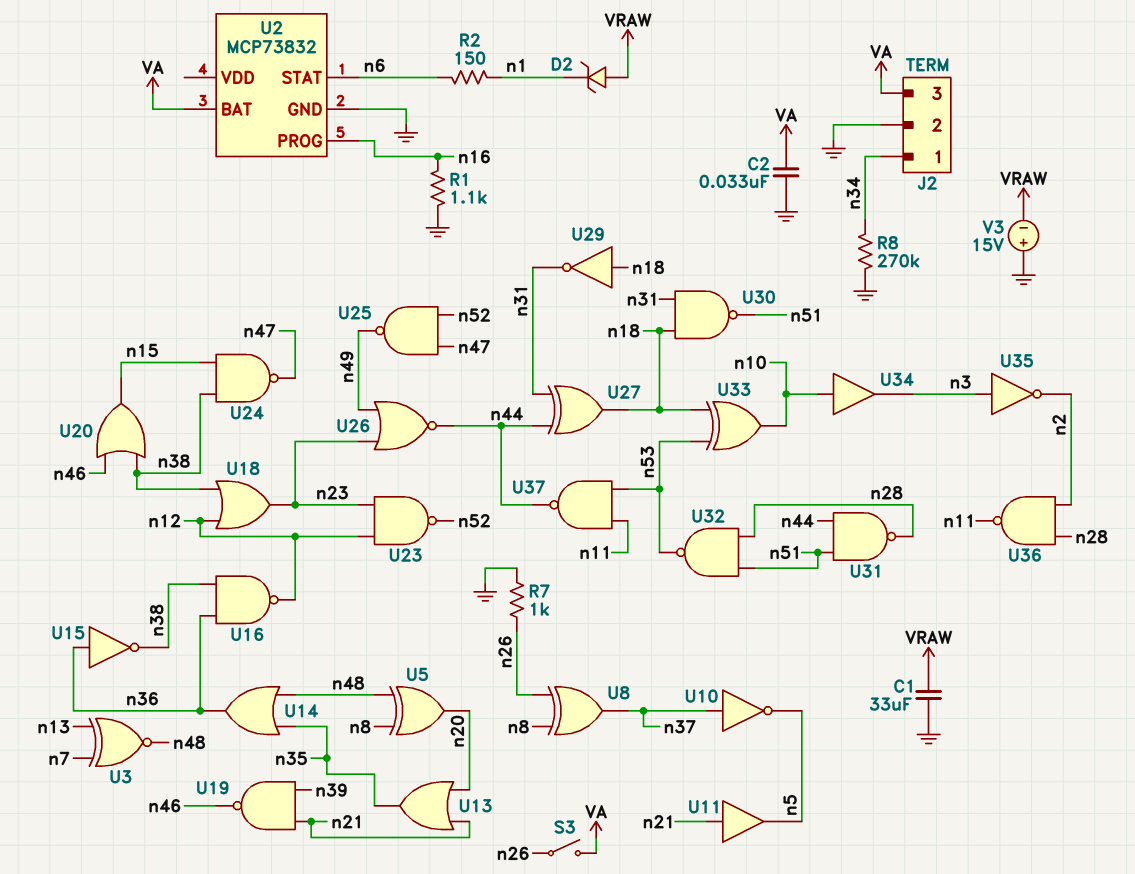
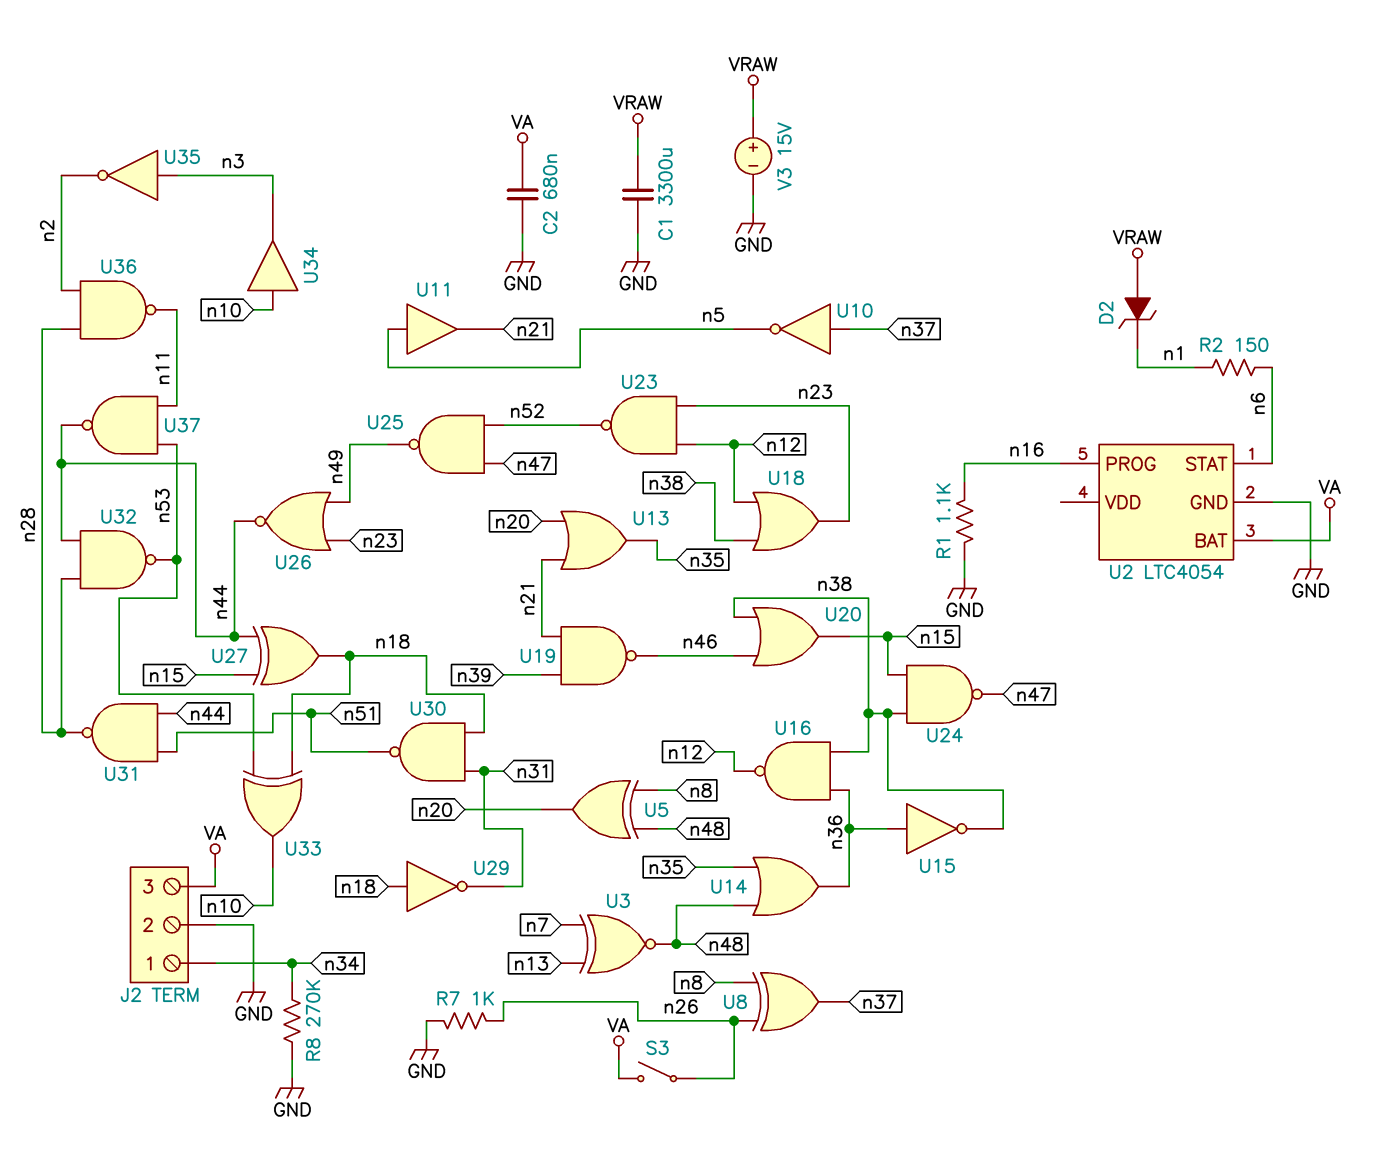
C1: 33uF (GND, VRAW) -> 3300uF (GND, VRAW)
C2: 33nF (GND, VA) -> 680nF (GND, VA)
U2: MCP73832 -> LTC4054
U11: buffer (in n21, out n5) -> buffer (in n5, out n21)
U27: XOR (in n31, in n44, out n18) -> XOR (in n15, in n44, out n18)
U32: NAND (in n28, in n51, out n53) -> NAND (in n28, in n44, out n53)
V3: 15V (plus GND, minus VRAW) -> 15V (plus VRAW, minus GND)

